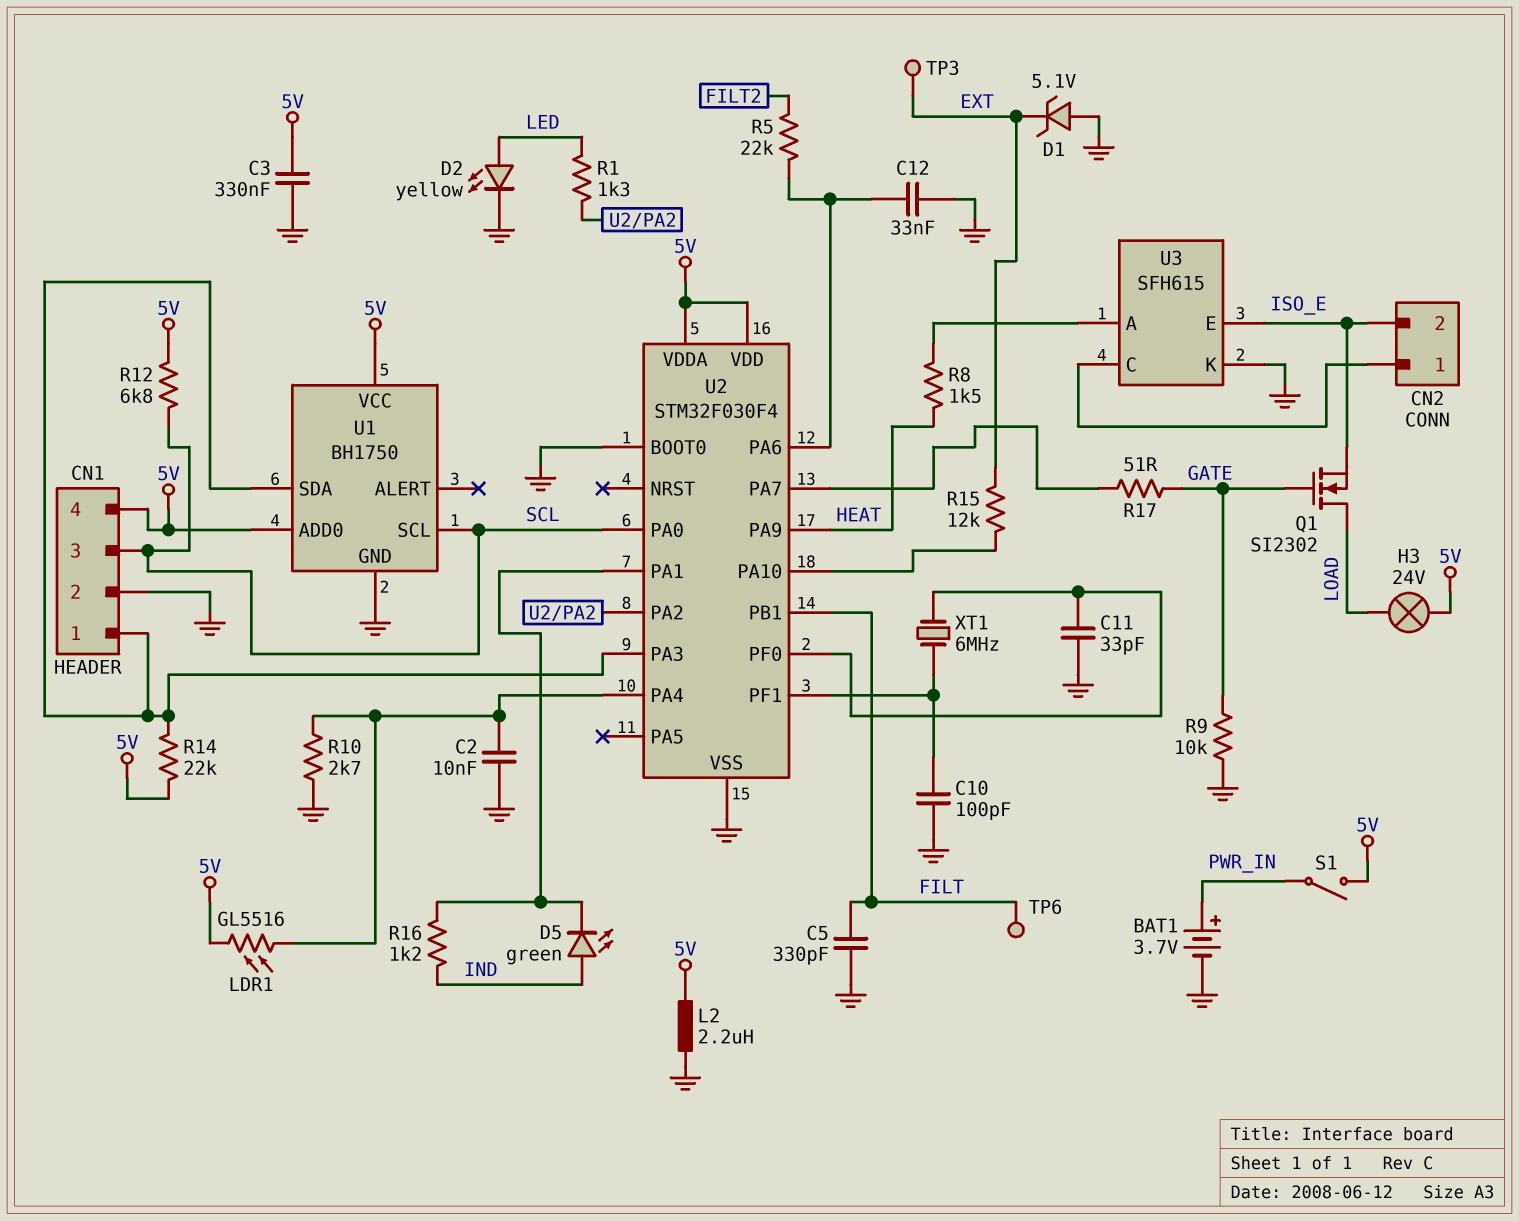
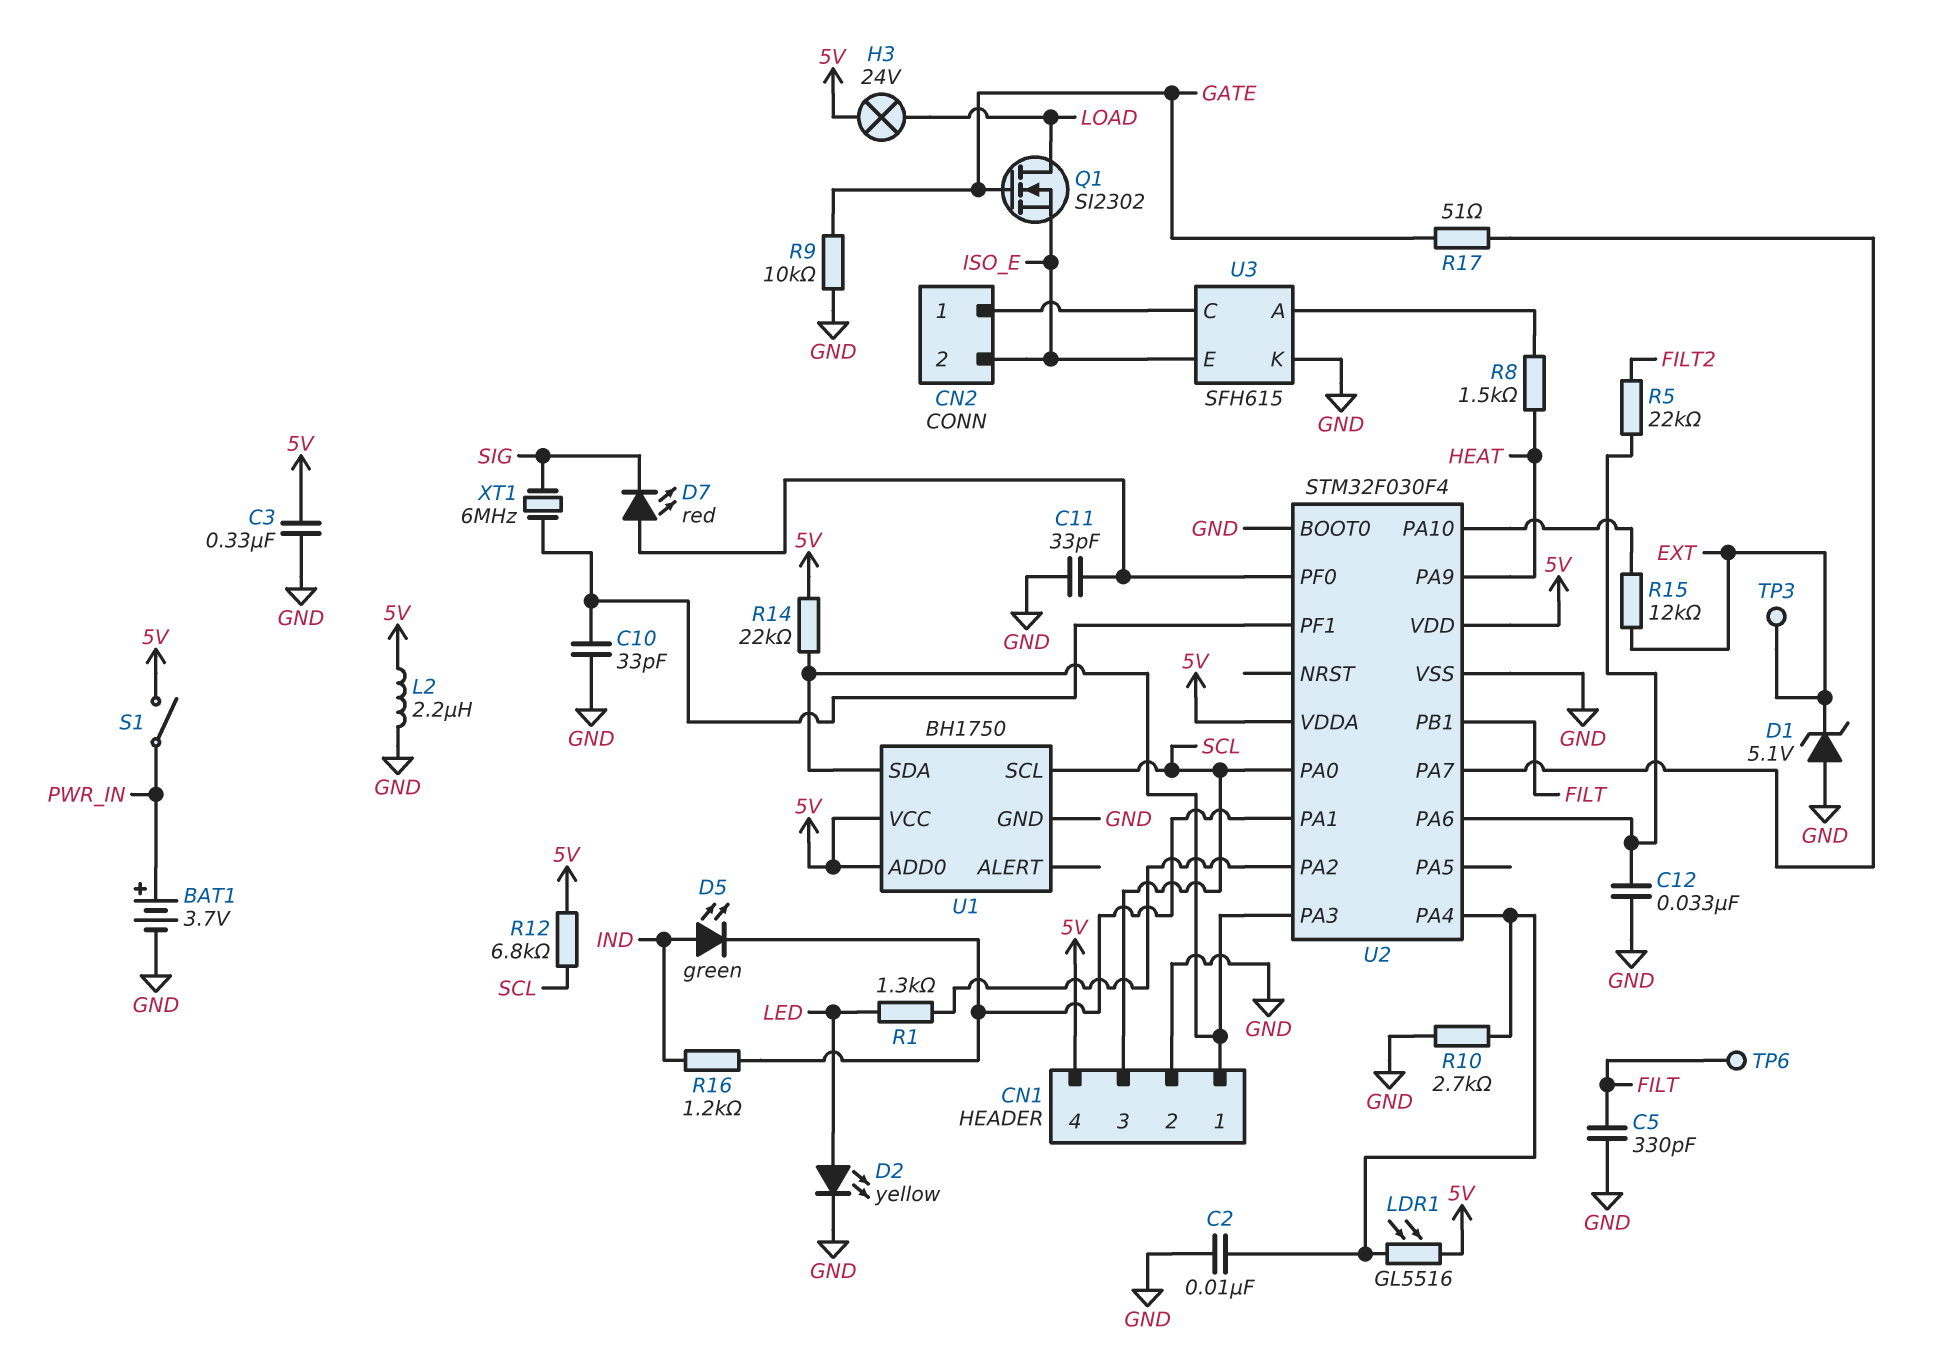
C10: 100pF (GND, U2/PF1) -> 33pF (GND, U2/PF1)
D7: none -> LED red (A U2/PF0, K SIG)
XT1: 6MHz (U2/PF0, U2/PF1) -> 6MHz (SIG, U2/PF1)

